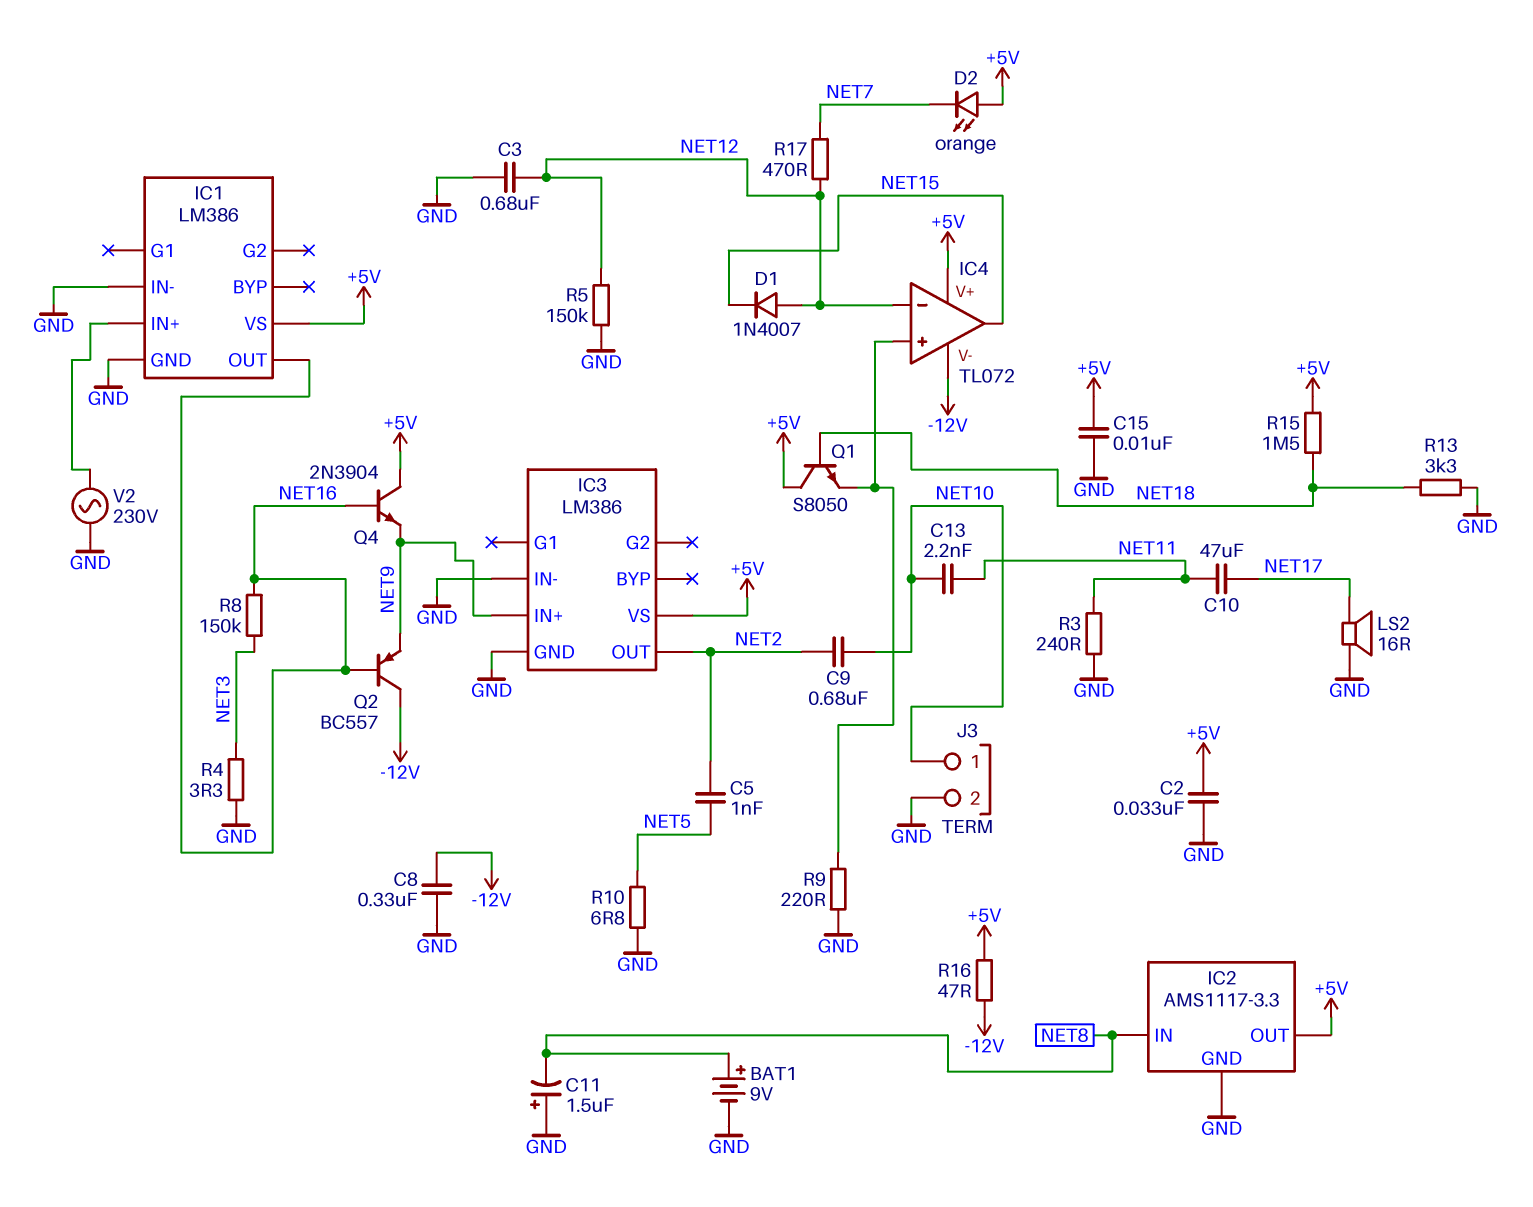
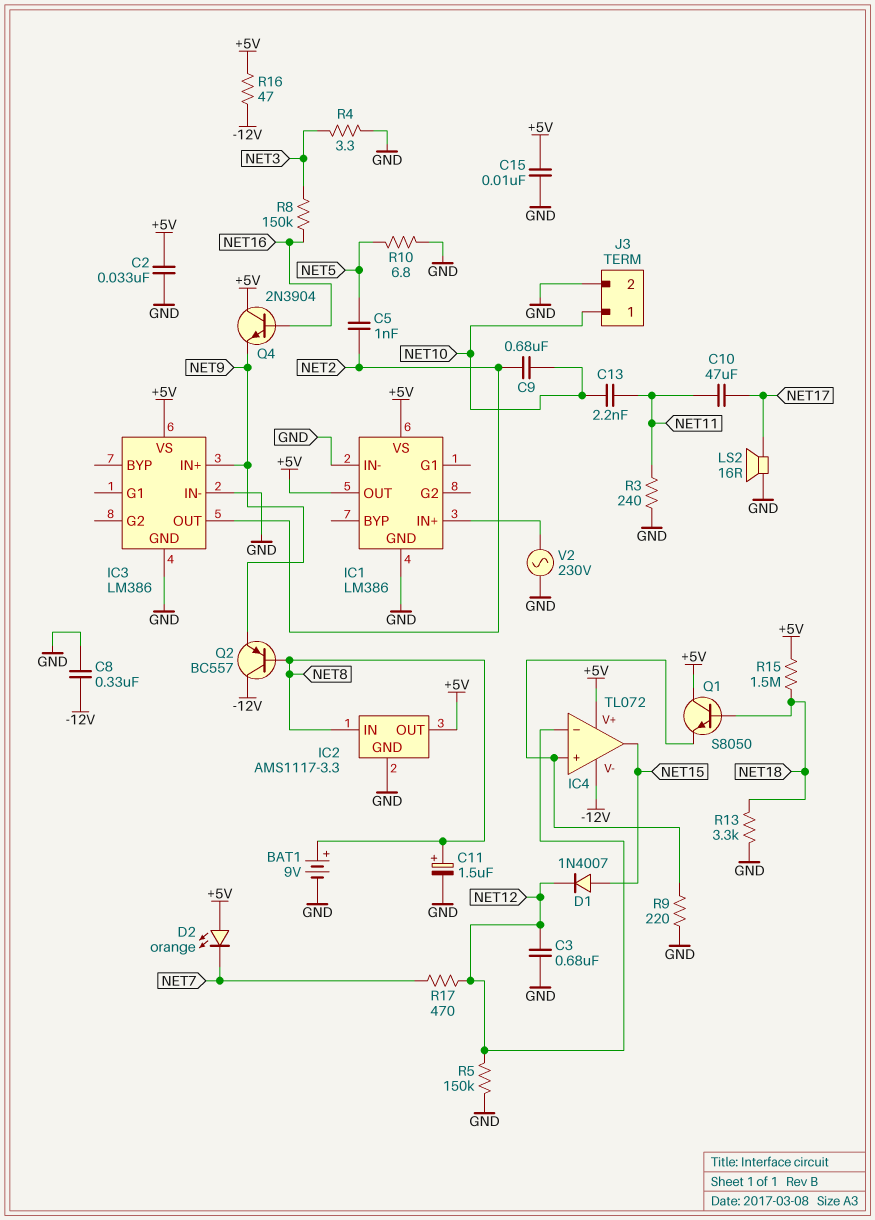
C11: 1.5uF (plus GND, minus NET8) -> 1.5uF (plus NET8, minus GND)
D1: diode 1N4007 (A NET12, K NET15) -> diode 1N4007 (A NET15, K NET12)
IC1 pin OUT: NET16 -> +5V
Q2: PNP BC557 (B NET16, C -12V, E NET9) -> PNP BC557 (B NET8, C -12V, E NET9)

